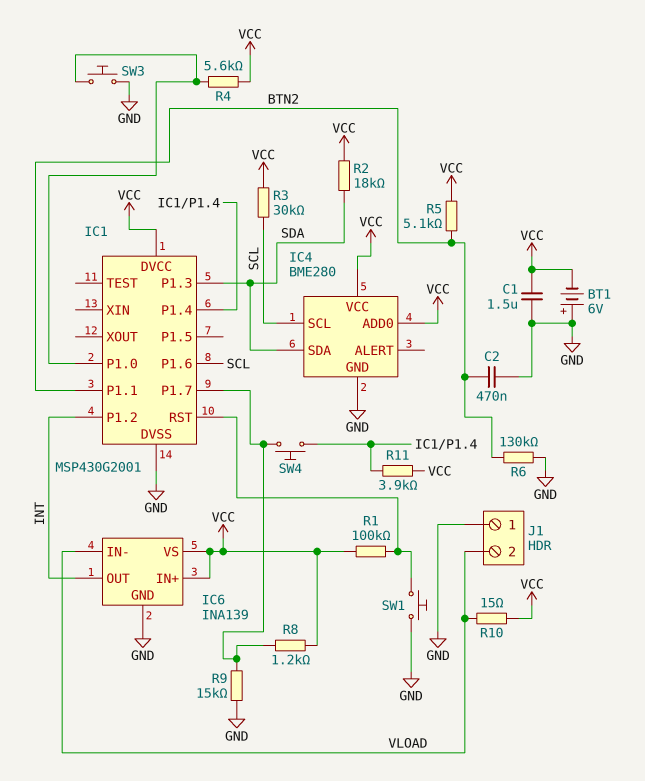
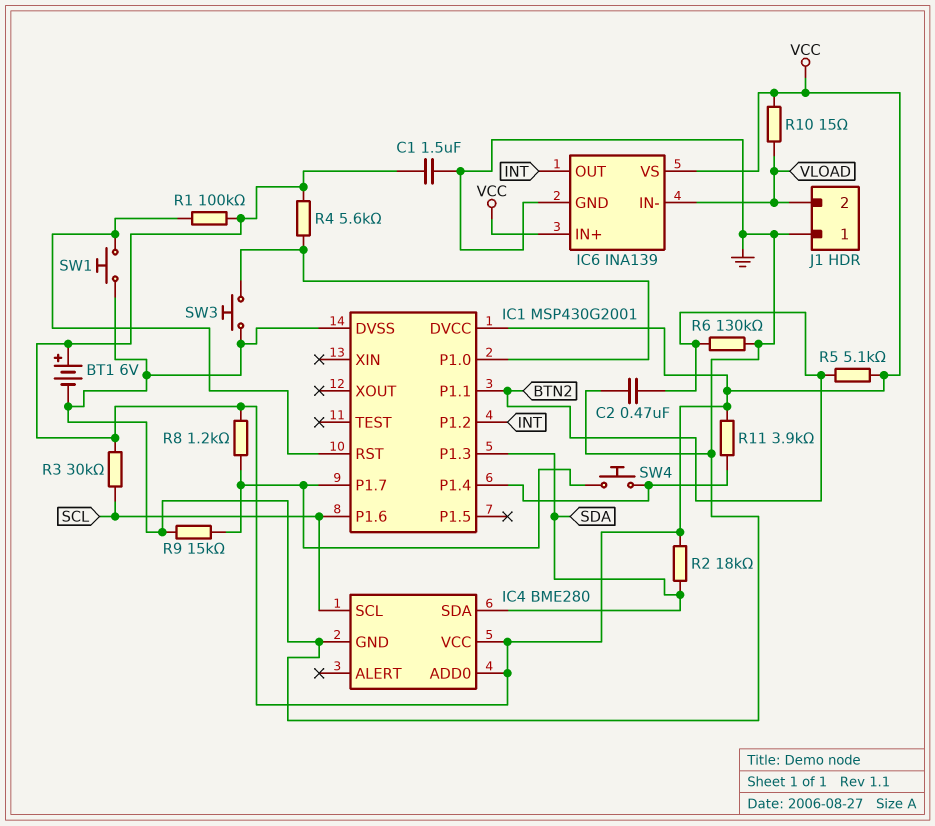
BT1: 6V (plus GND, minus VCC) -> 6V (plus VCC, minus GND)

